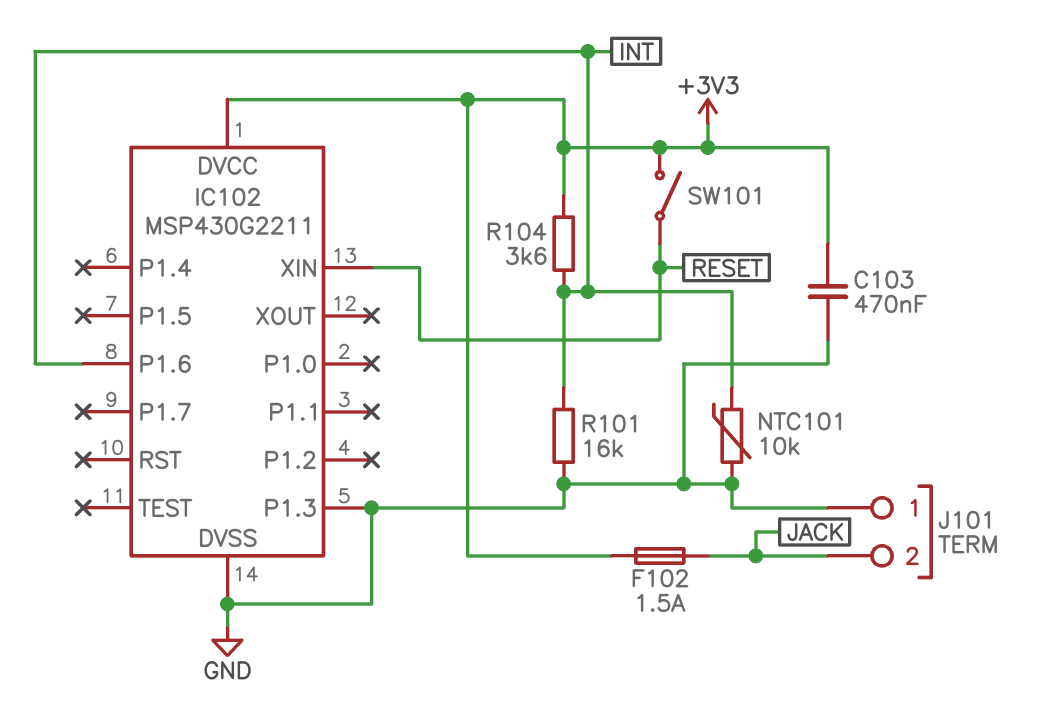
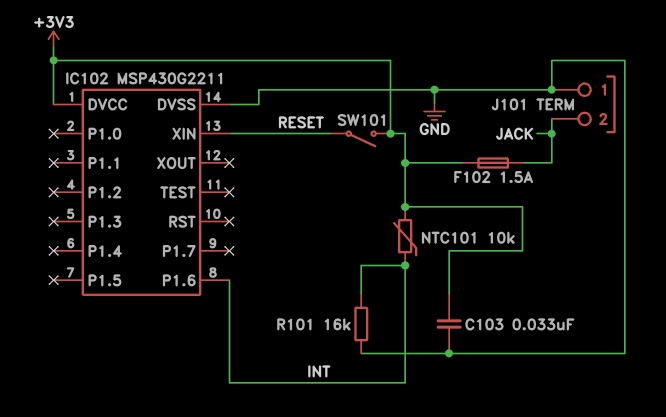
C103: 470nF (+3V3, GND) -> 33nF (+3V3, GND)
IC102 pin P1.3: GND -> none
NTC101: 10k (GND, INT) -> 10k (+3V3, INT)
R104: 3.6k (+3V3, INT) -> none

